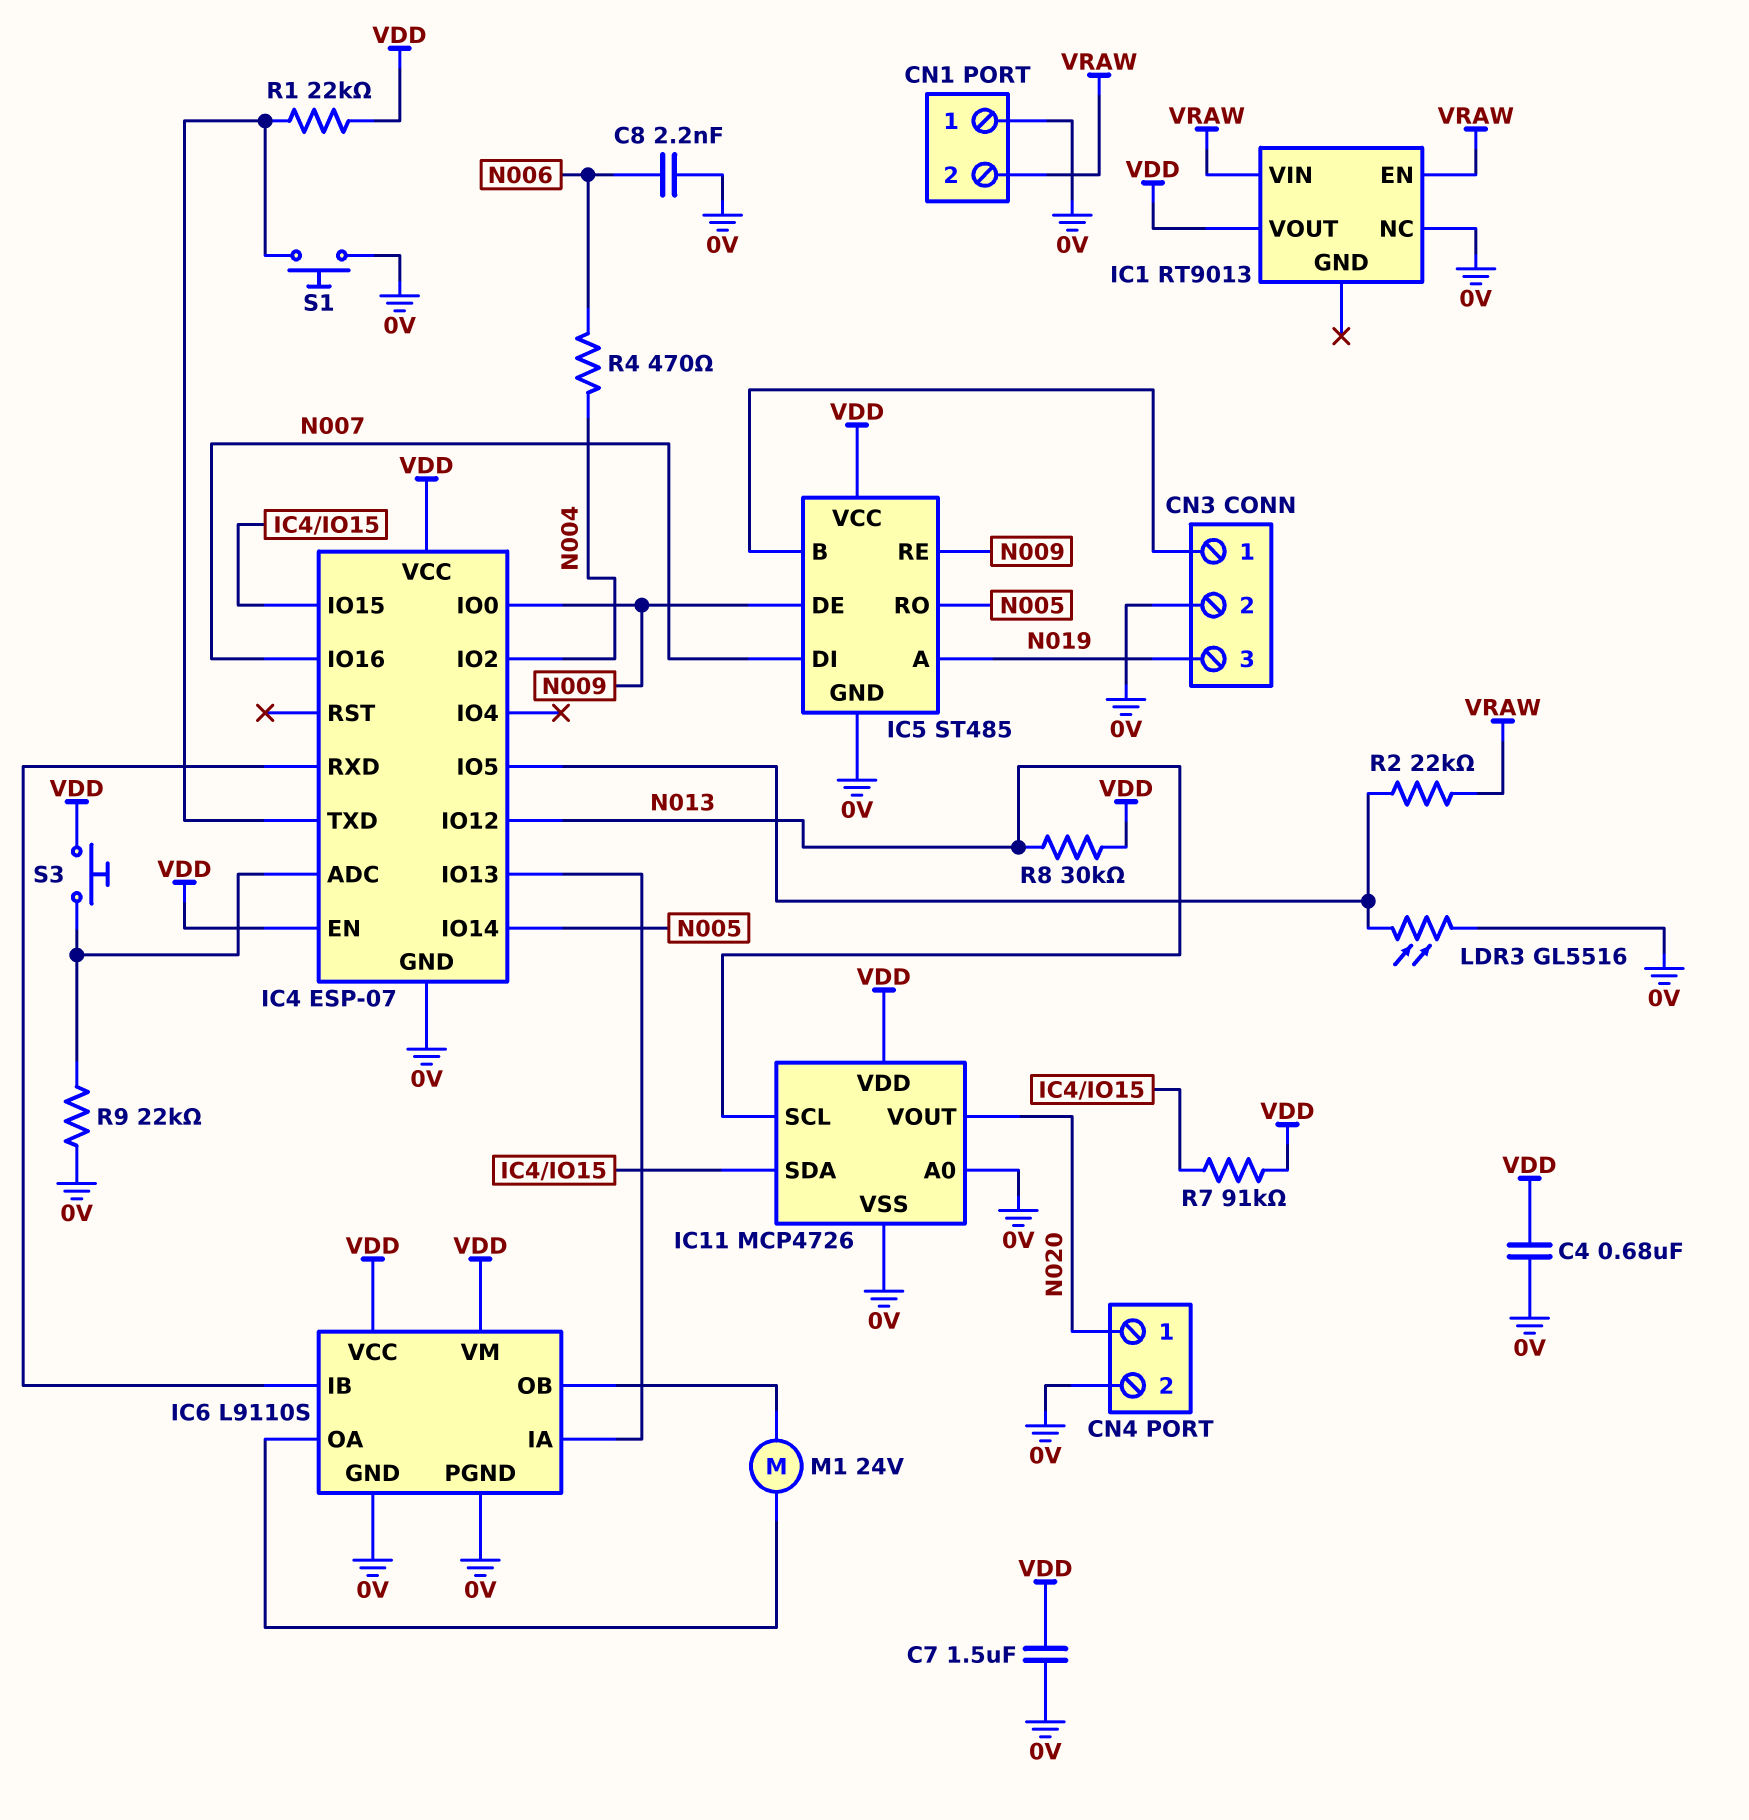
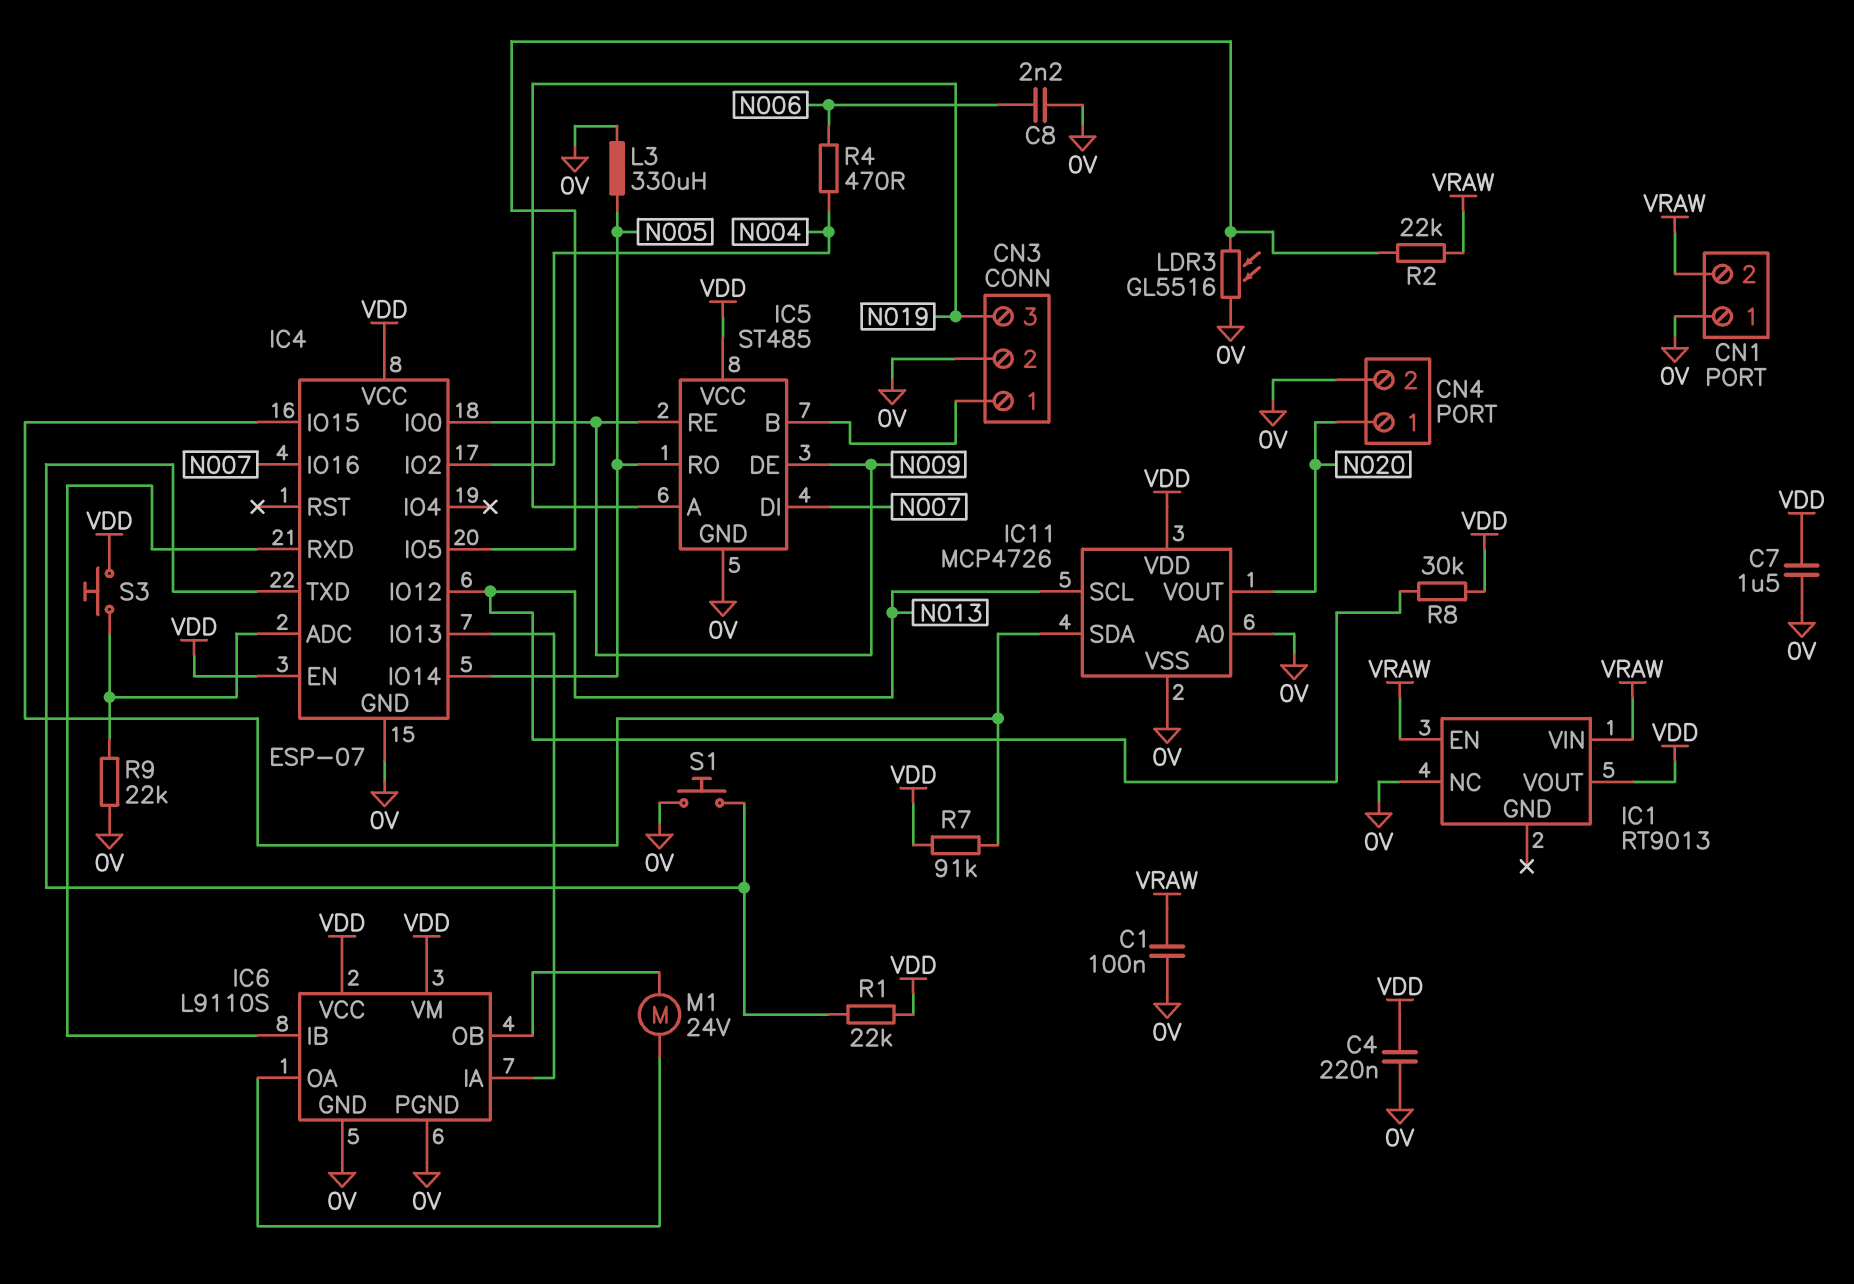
C1: none -> 100nF (0V, VRAW)
C4: 680nF (0V, VDD) -> 220nF (0V, VDD)
L3: none -> 330uH (0V, N005)

